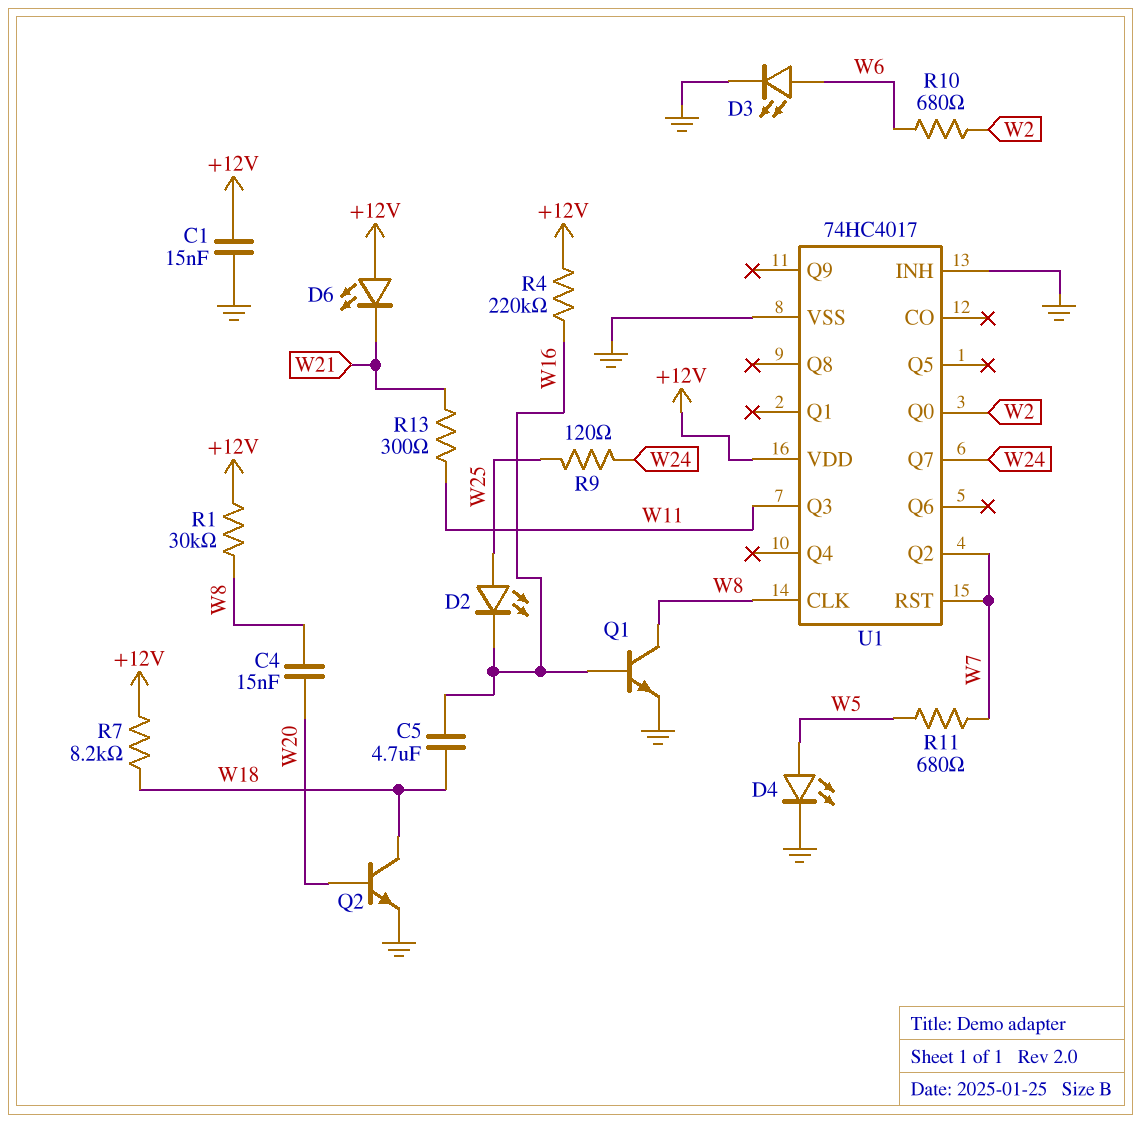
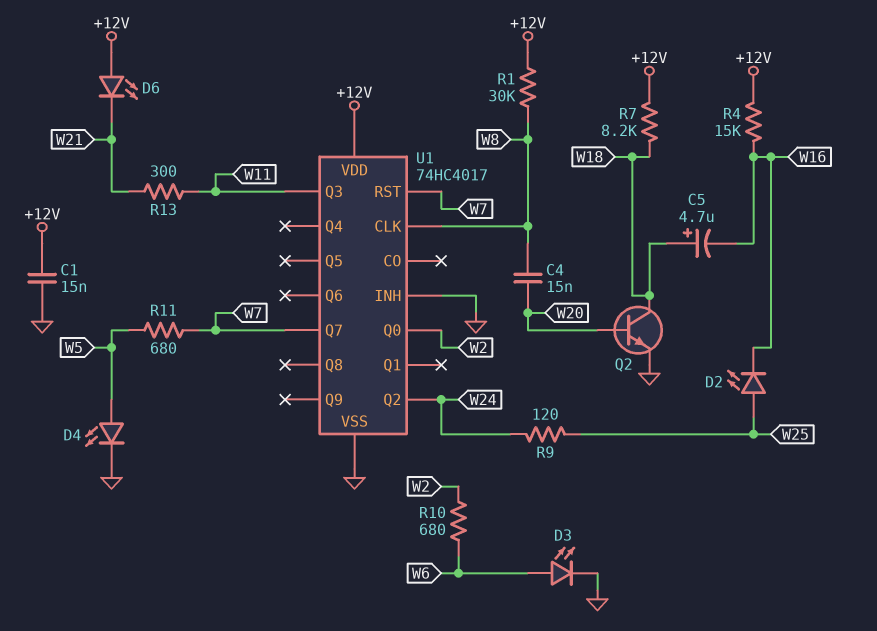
C5: 4.7uF (W16, W18) -> 4.7uF (plus W18, minus W16)
Q1: NPN (B W16, C W8, E GND) -> none
R4: 220k (+12V, W16) -> 15k (+12V, W16)
U1 pin Q2: W7 -> W24
U1 pin Q7: W24 -> W7

